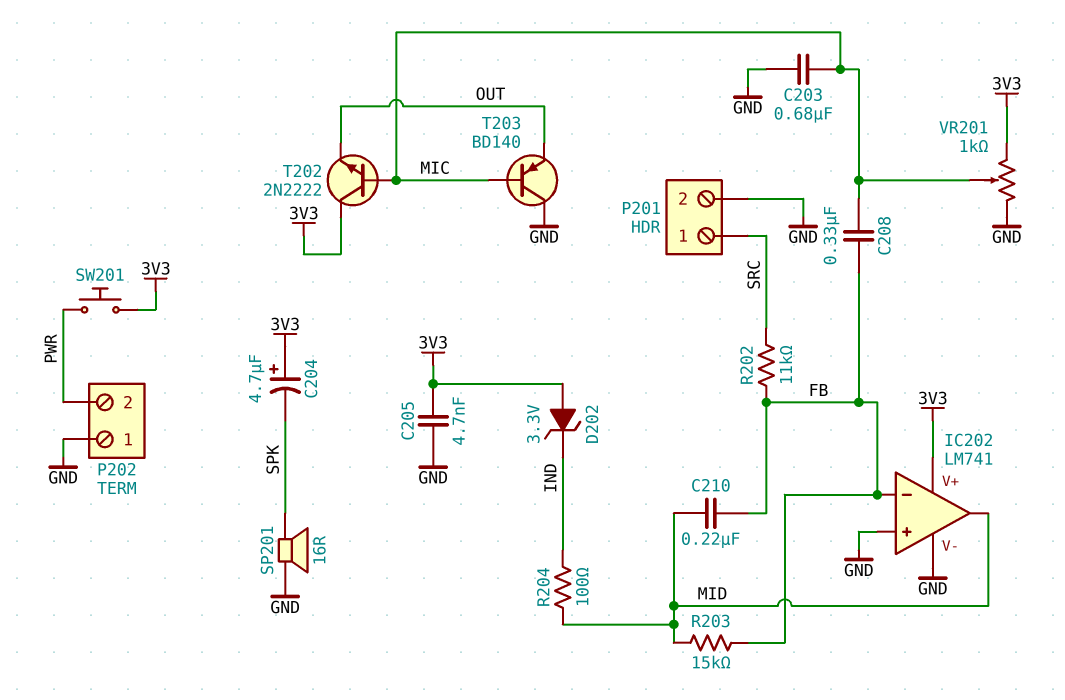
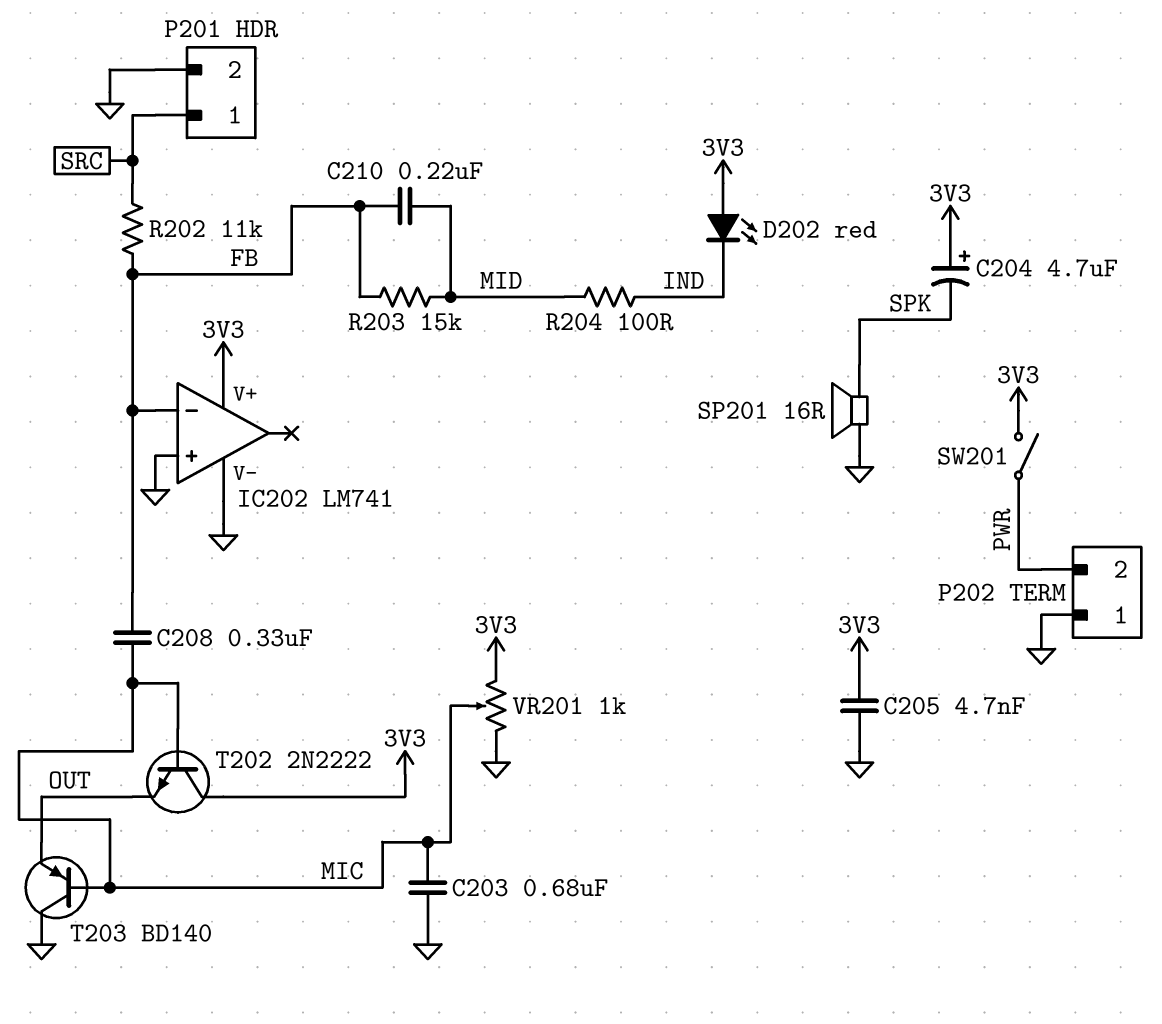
D202: zener 3.3V (A 3V3, K IND) -> LED red (A 3V3, K IND)
IC202 pin out: MID -> none
SW201: button (3V3, PWR) -> switch (3V3, PWR)

